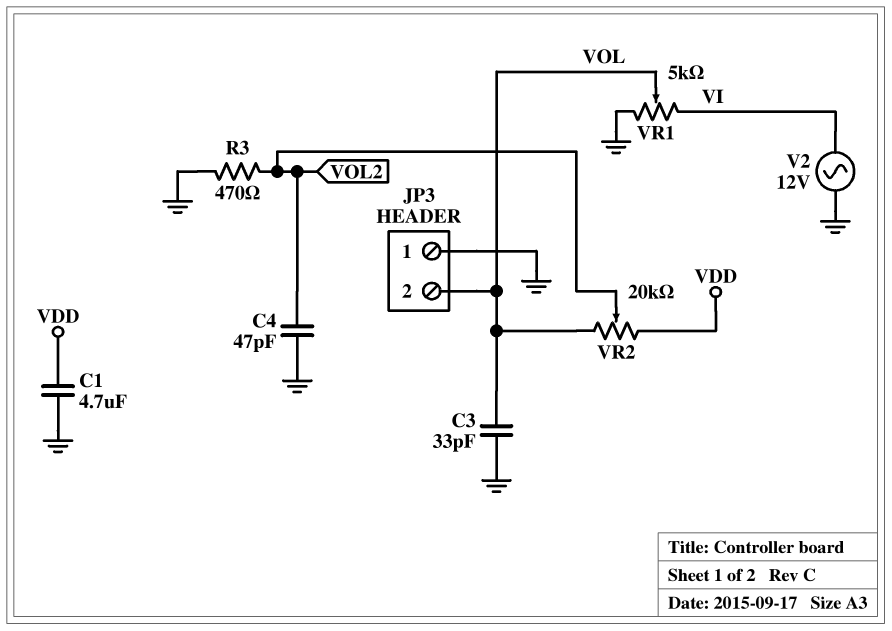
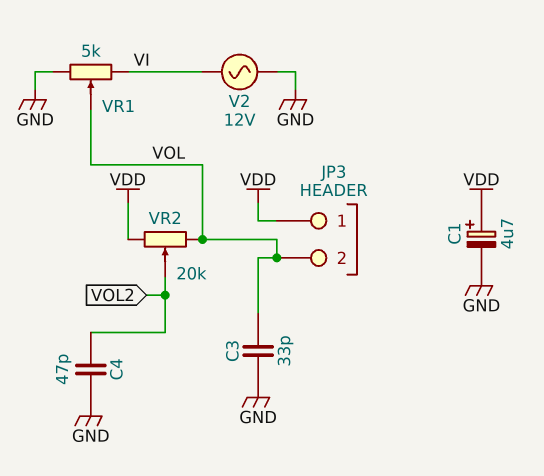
C1: 4.7uF (GND, VDD) -> 4.7uF (plus VDD, minus GND)
JP3 pin 1: GND -> VDD
R3: 470 (GND, VOL2) -> none

